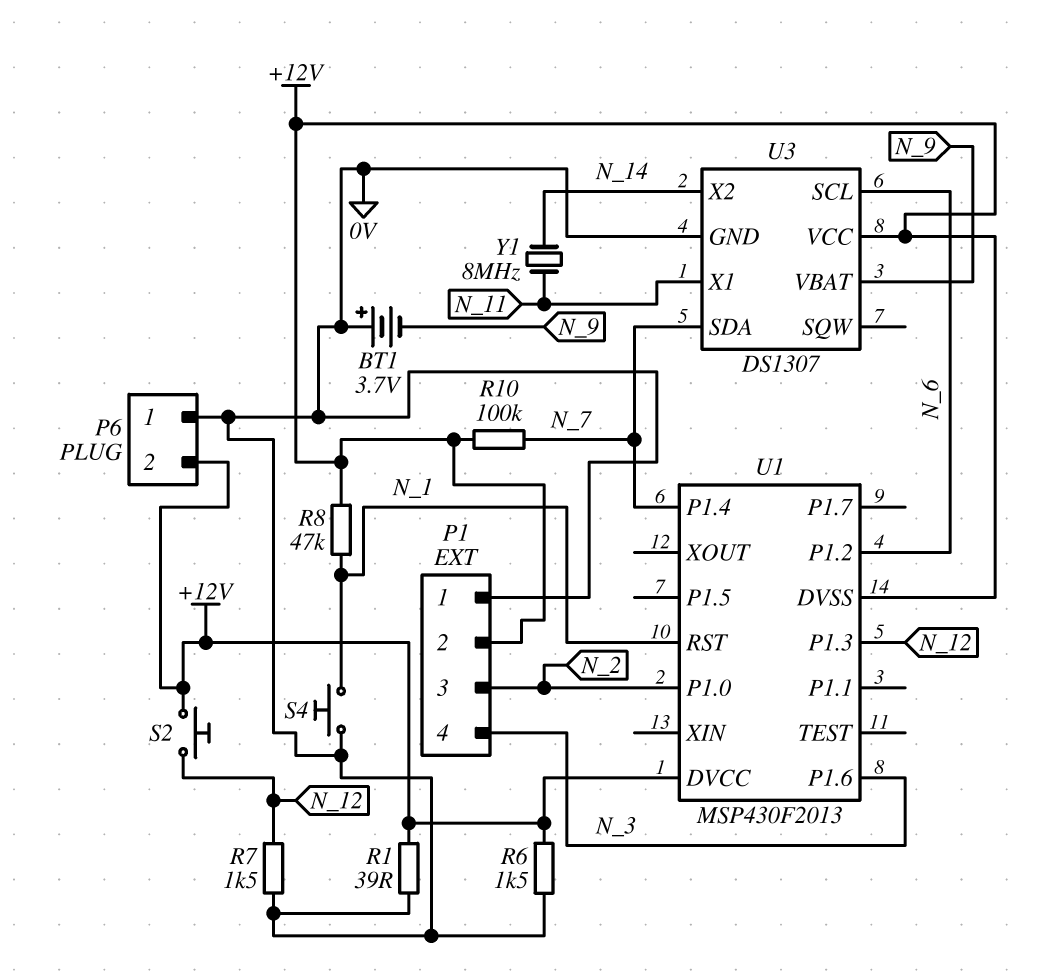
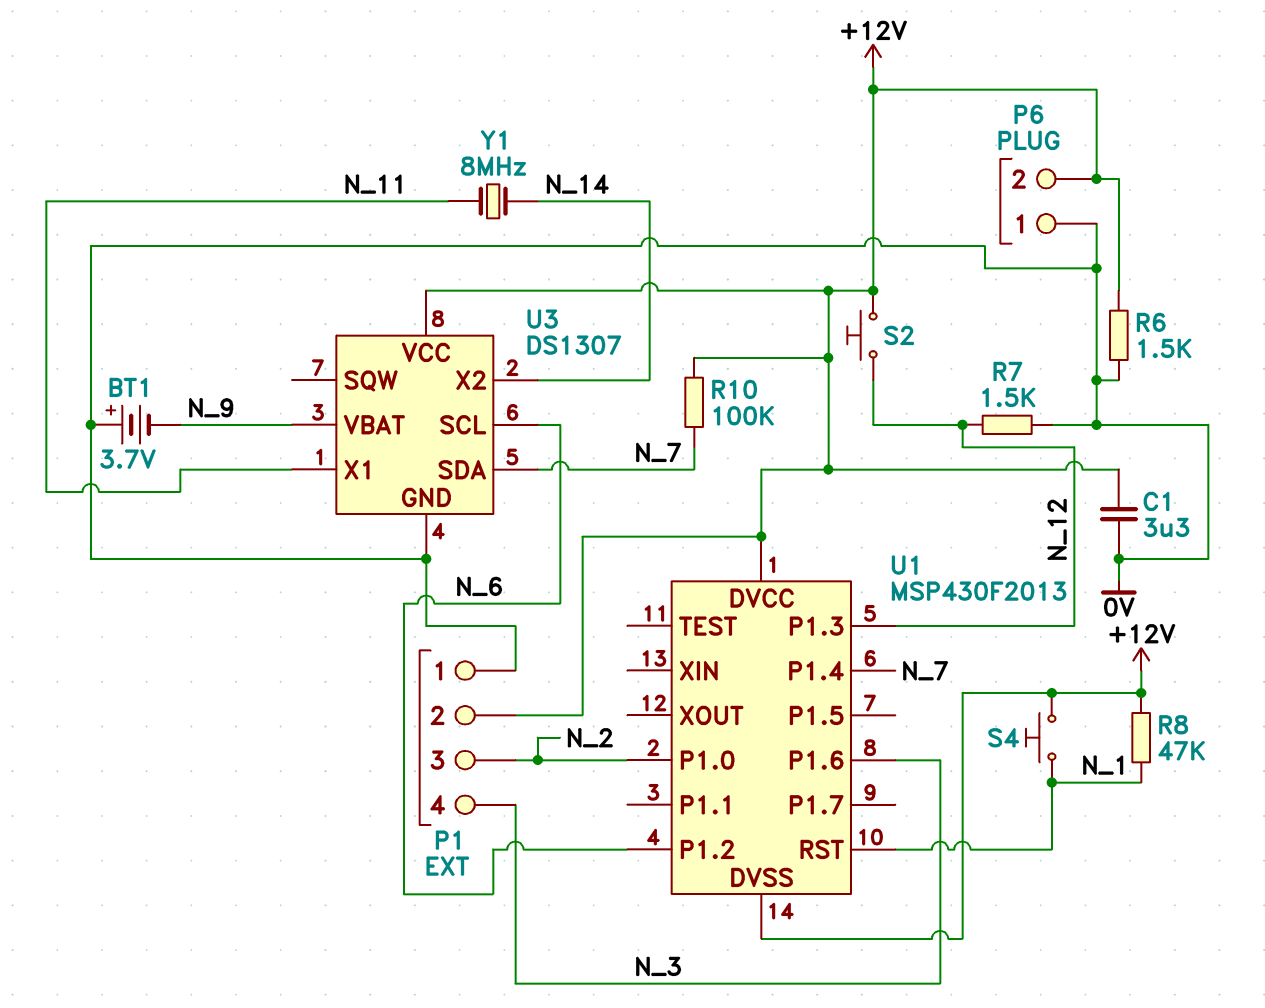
C1: none -> 3.3uF (+12V, 0V)
R1: 39 (+12V, 0V) -> none
S4: button (0V, N_1) -> button (+12V, N_1)

